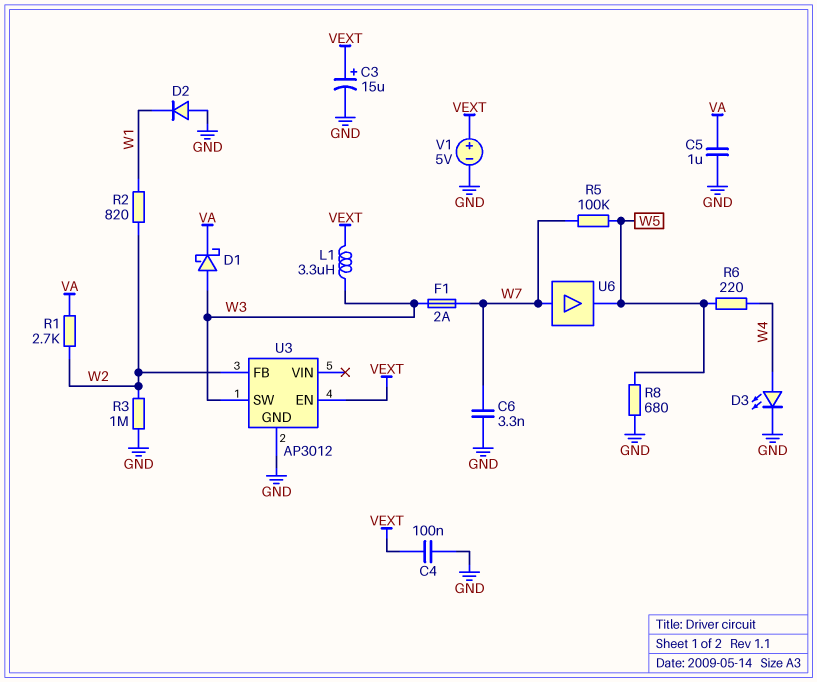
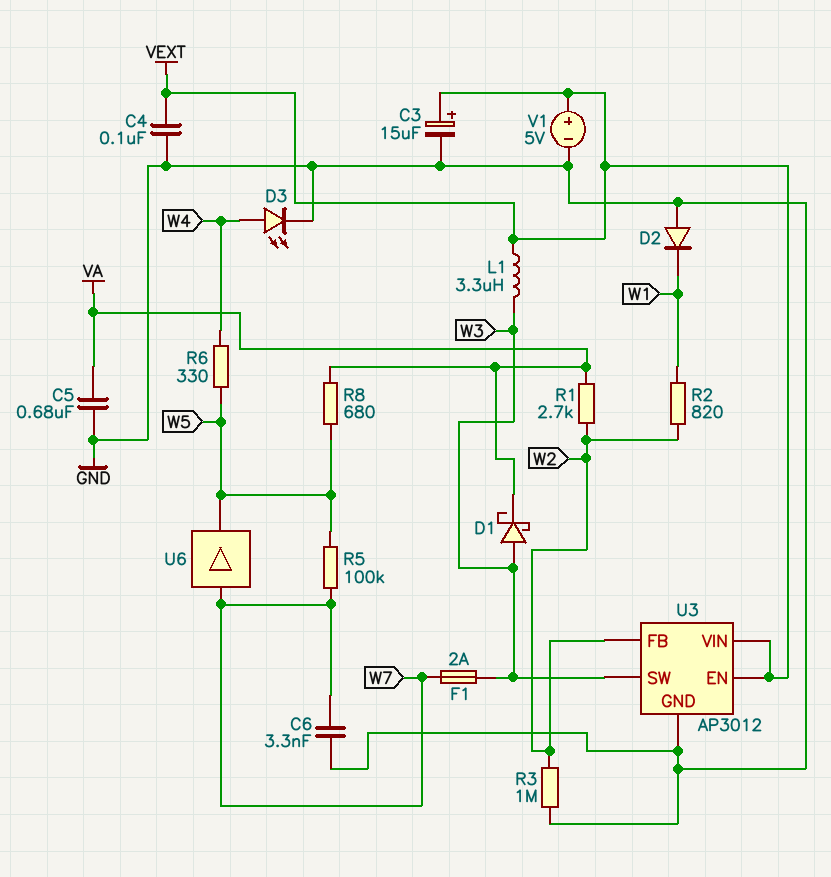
C5: 1uF (GND, VA) -> 680nF (GND, VA)
R6: 220 (W4, W5) -> 330 (W4, W5)
R8: 680 (GND, W5) -> 680 (VA, W5)
U3 pin VIN: none -> VEXT

